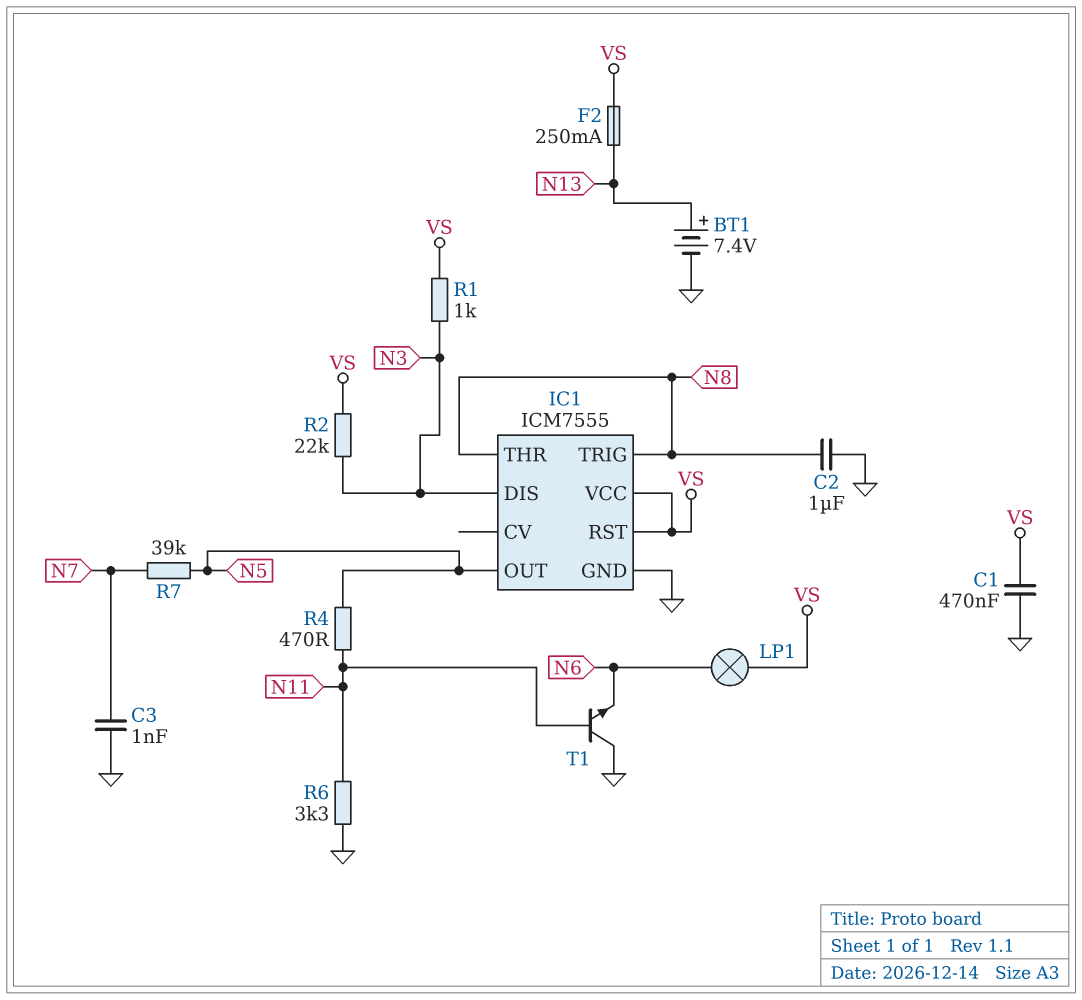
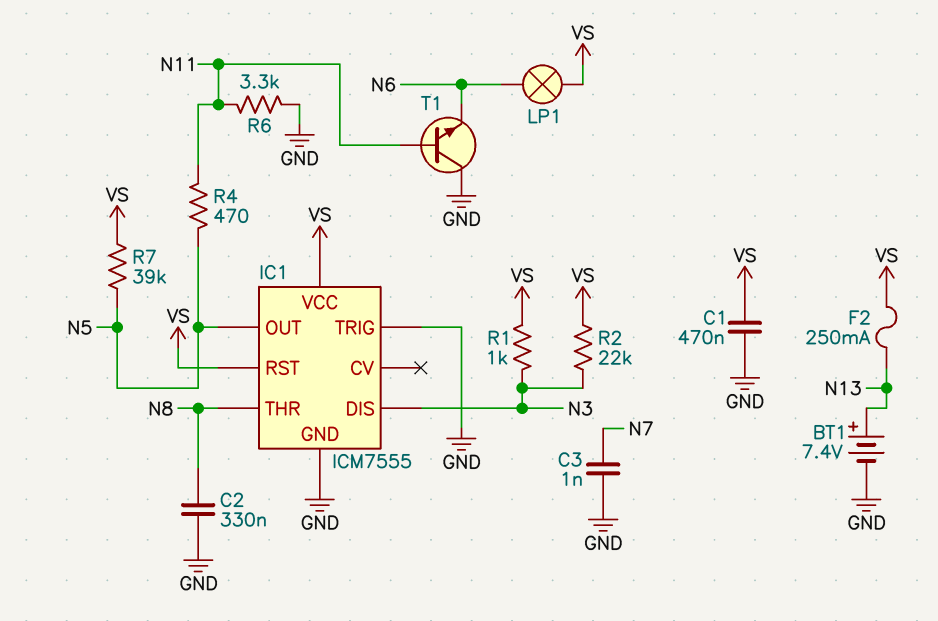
C2: 1uF (GND, N8) -> 330nF (GND, N8)
IC1 pin TRIG: N8 -> GND
R7: 39k (N5, N7) -> 39k (N5, VS)

